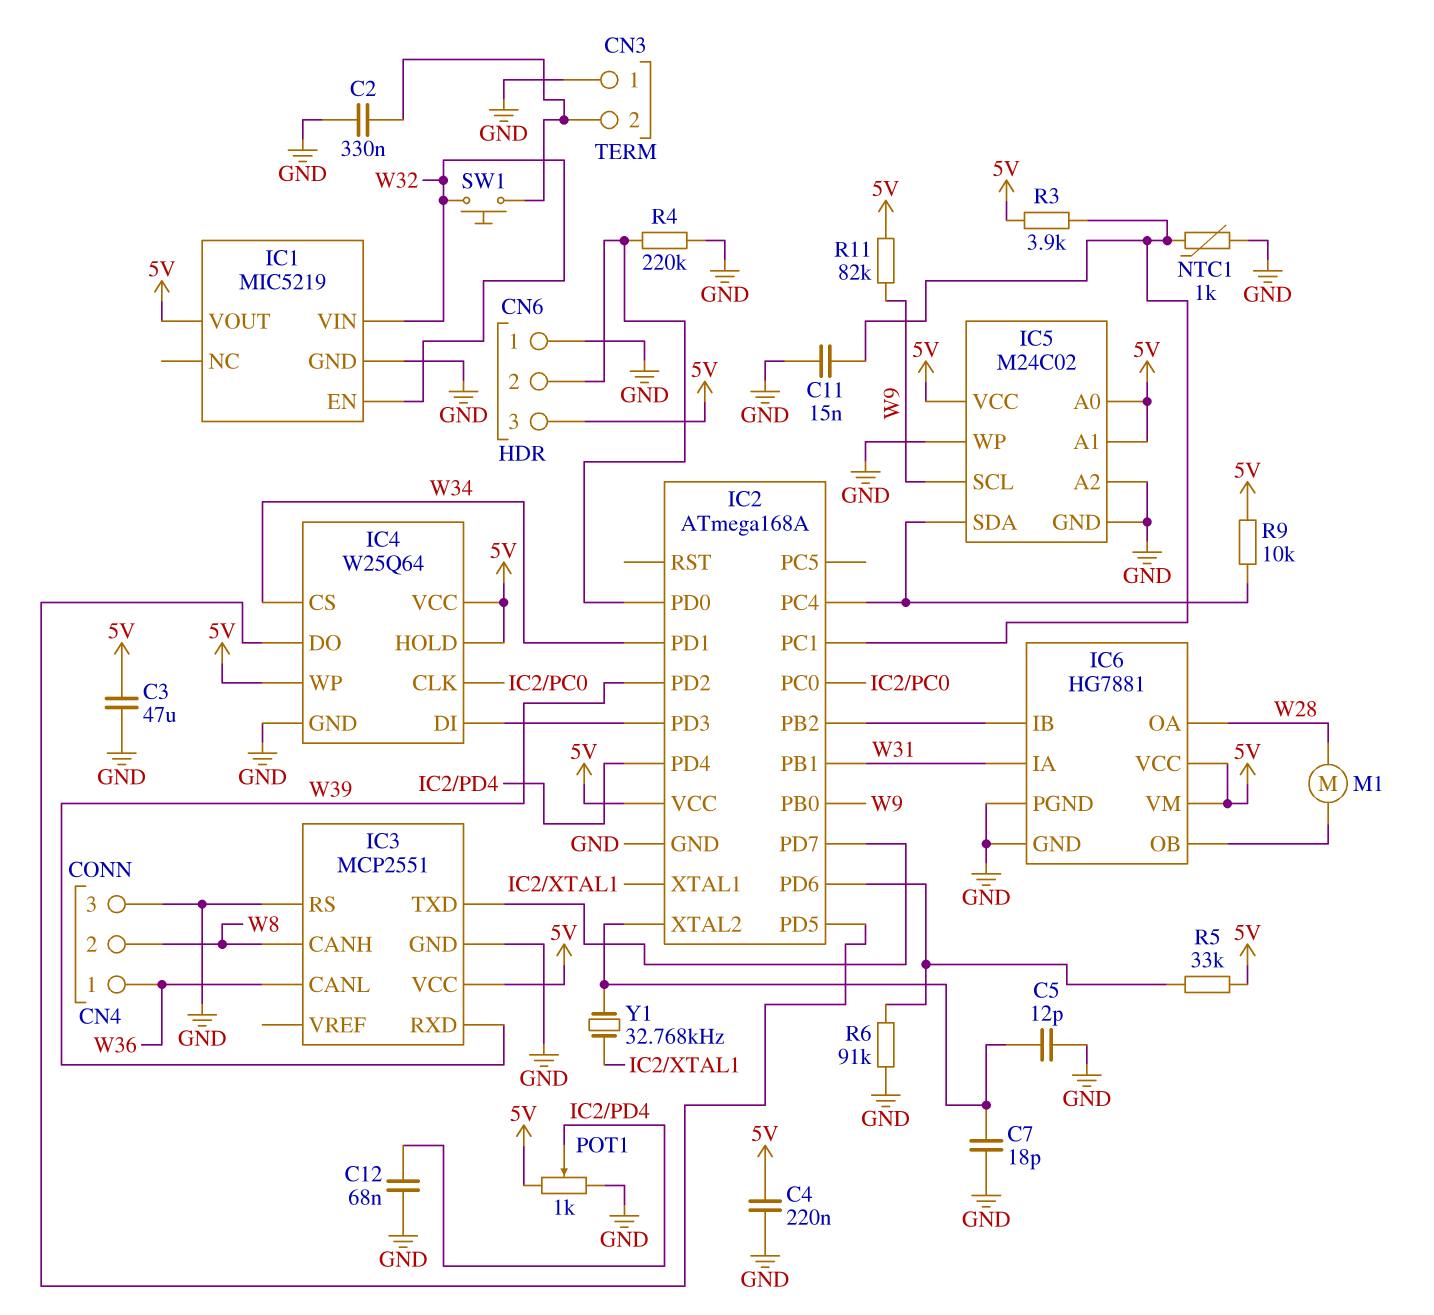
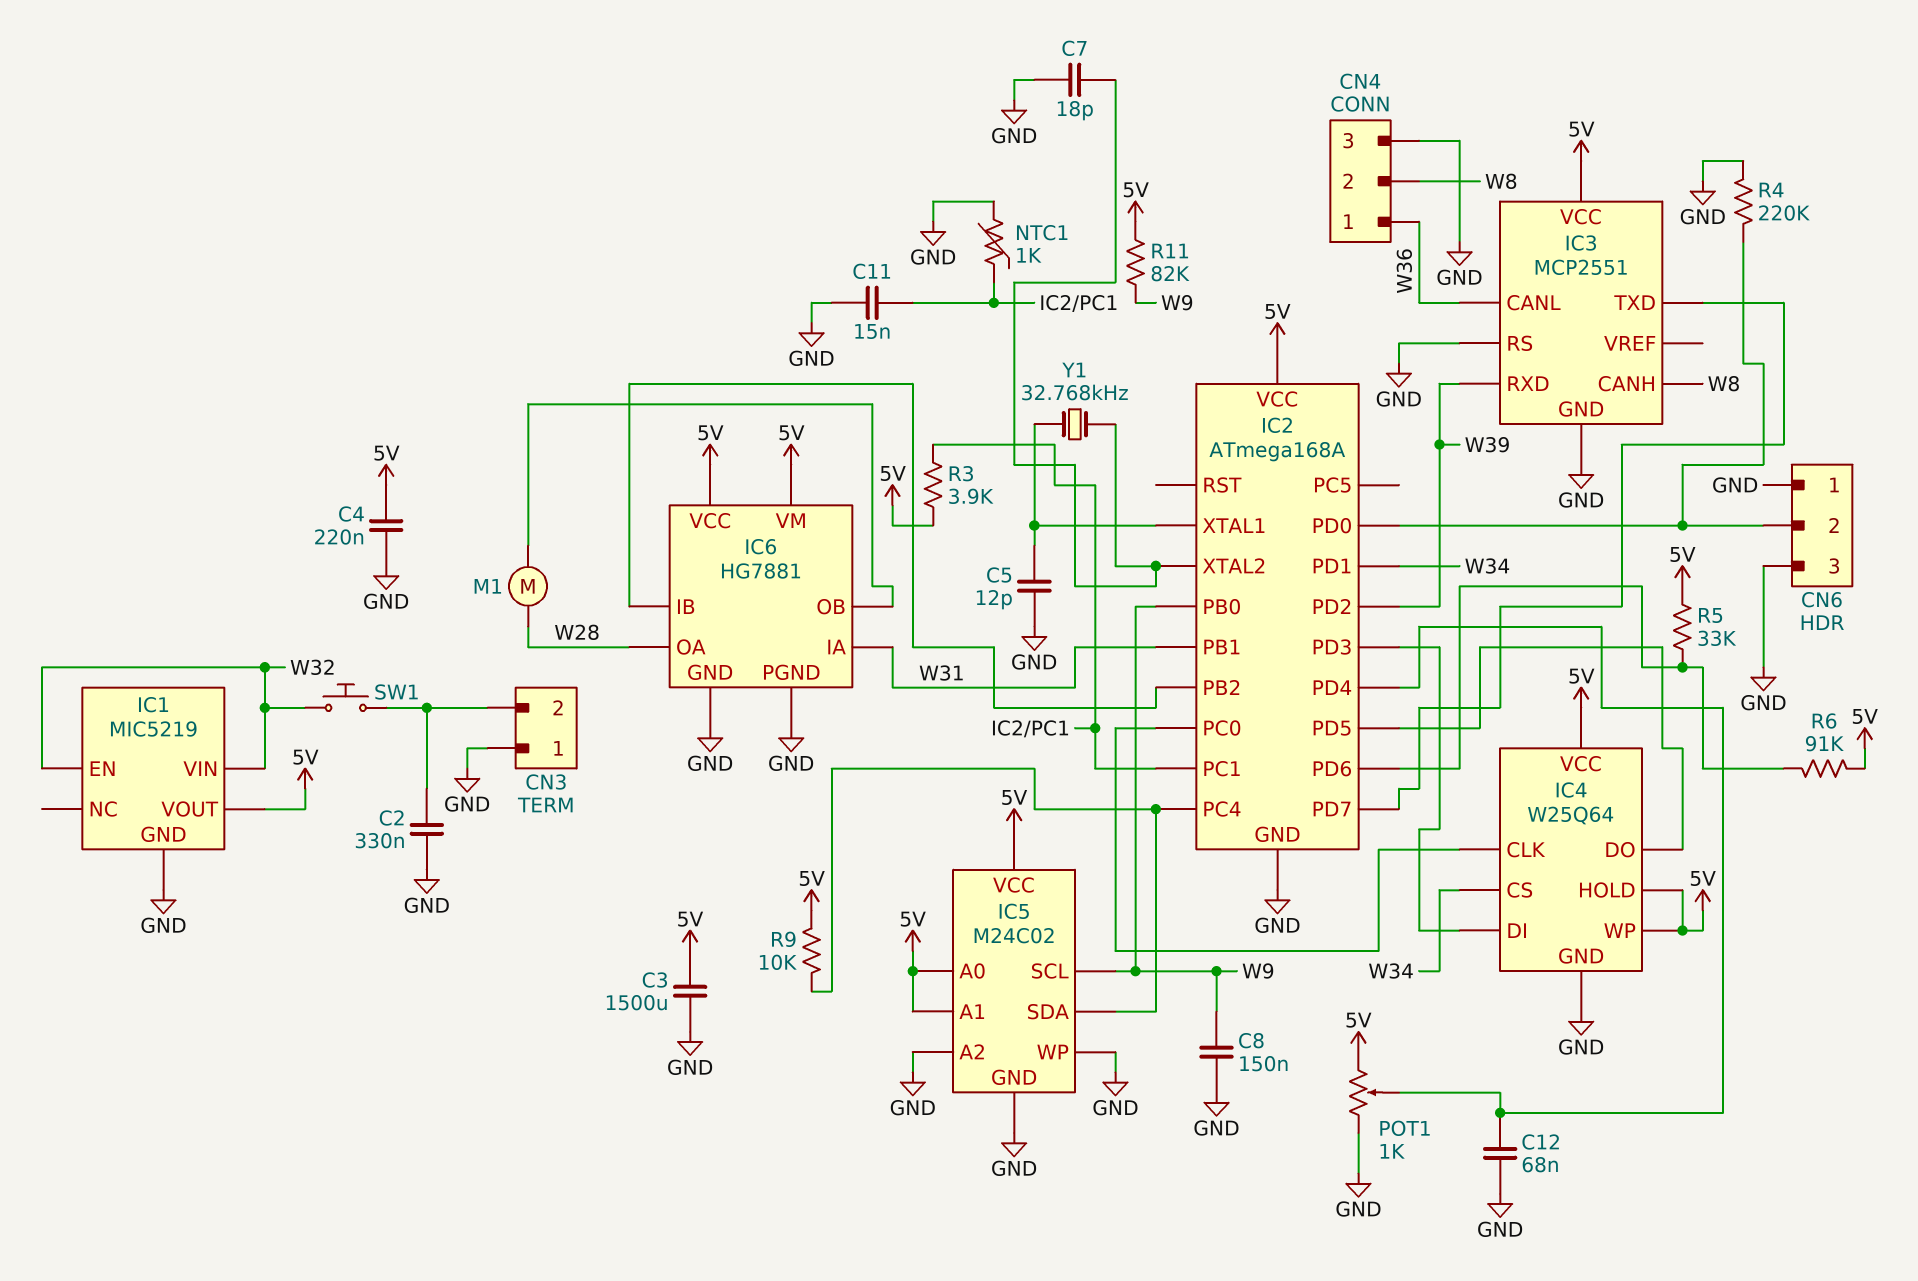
C3: 47uF (5V, GND) -> 1500uF (5V, GND)
C5: 12pF (GND, IC2/XTAL2) -> 12pF (GND, IC2/XTAL1)
C8: none -> 150nF (GND, W9)
CN6 pin 3: 5V -> GND
R6: 91k (GND, IC2/PD6) -> 91k (5V, IC2/PD6)

